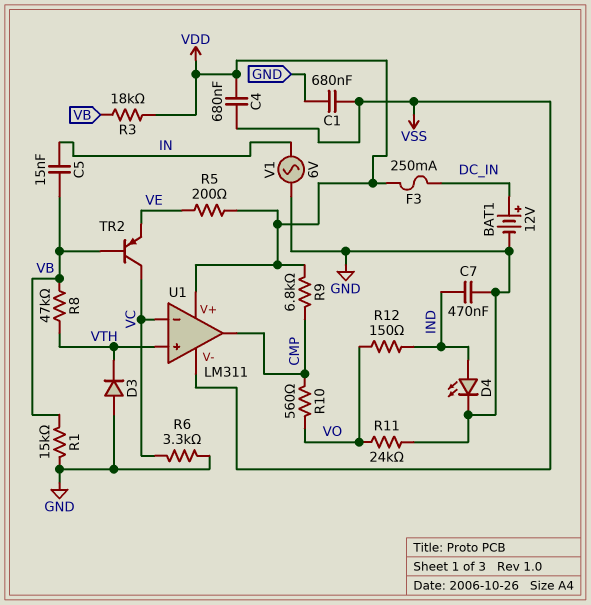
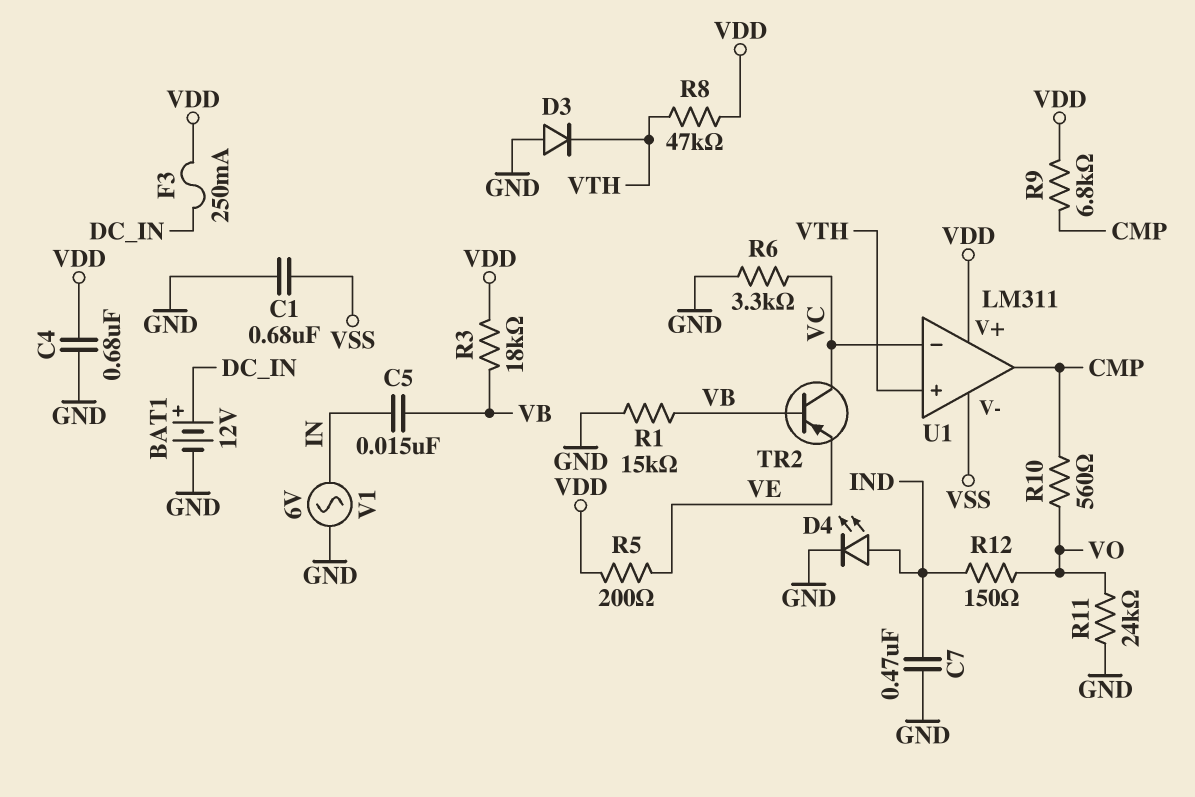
C4: 680nF (VDD, VSS) -> 680nF (GND, VDD)
R8: 47k (VB, VTH) -> 47k (VDD, VTH)

